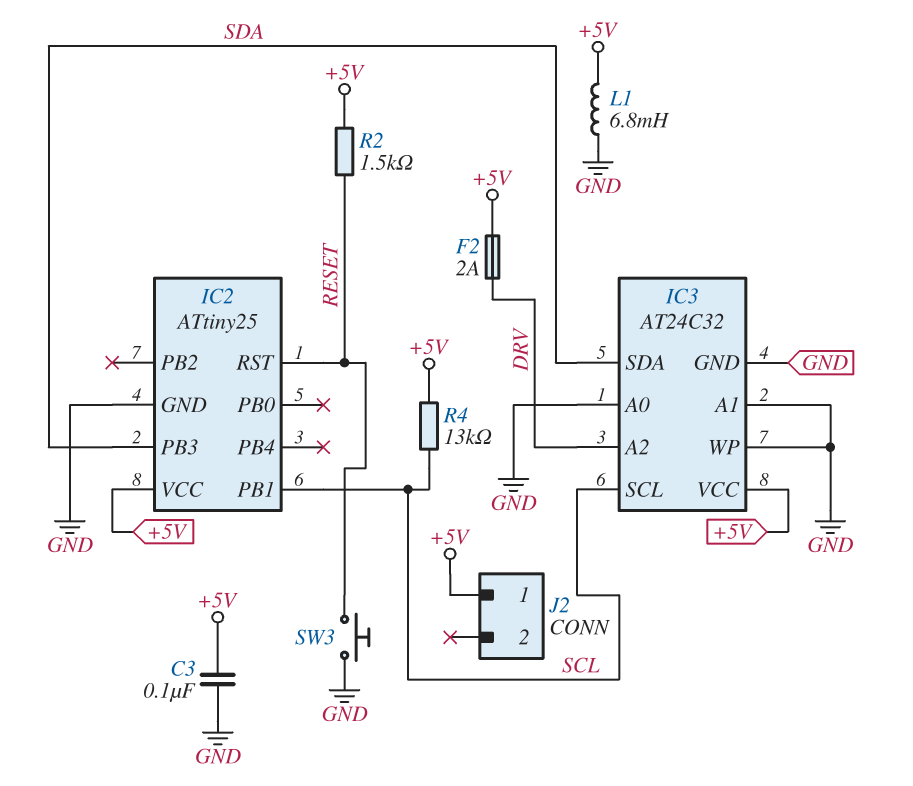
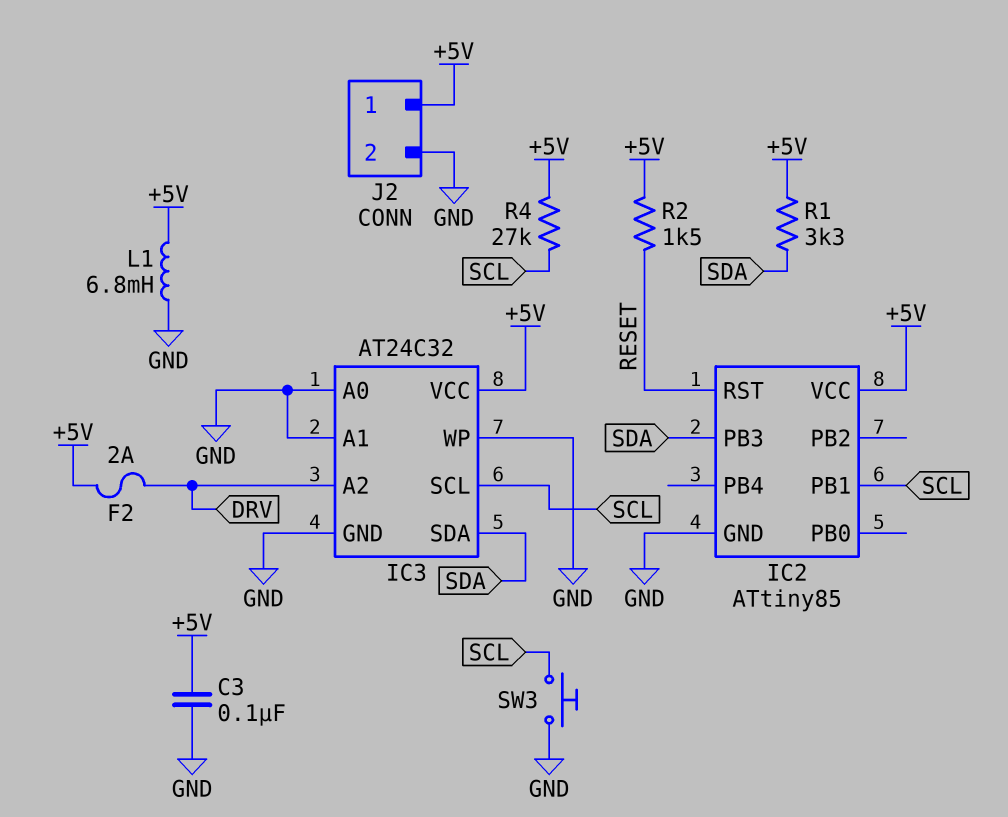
IC2: ATtiny25 -> ATtiny85
J2 pin 2: none -> GND
R1: none -> 3.3k (+5V, SDA)
R4: 13k (+5V, SCL) -> 27k (+5V, SCL)
SW3: button (GND, RESET) -> button (GND, SCL)

